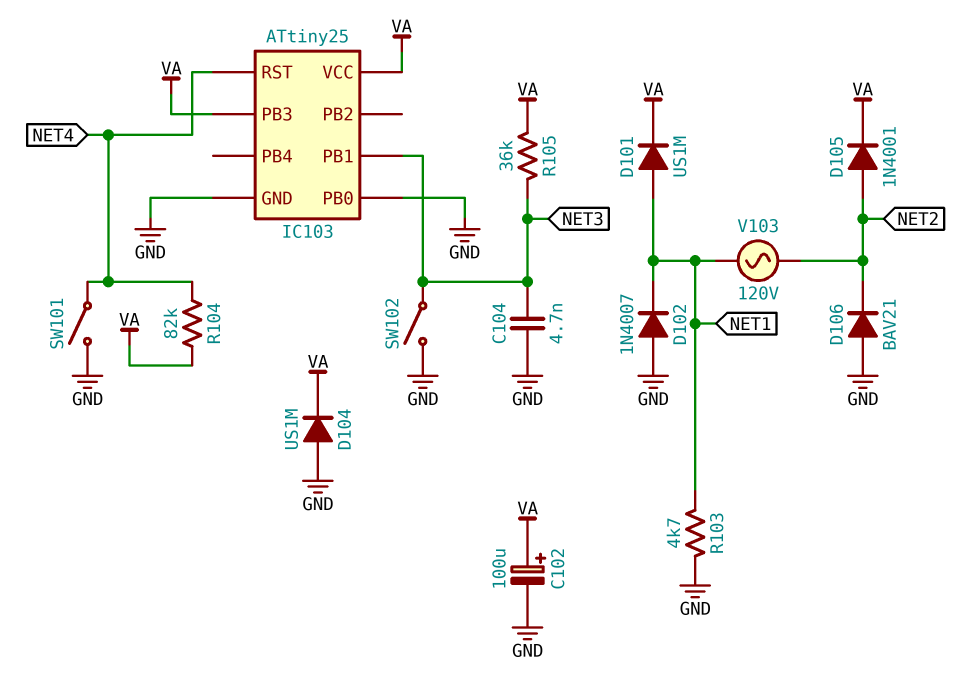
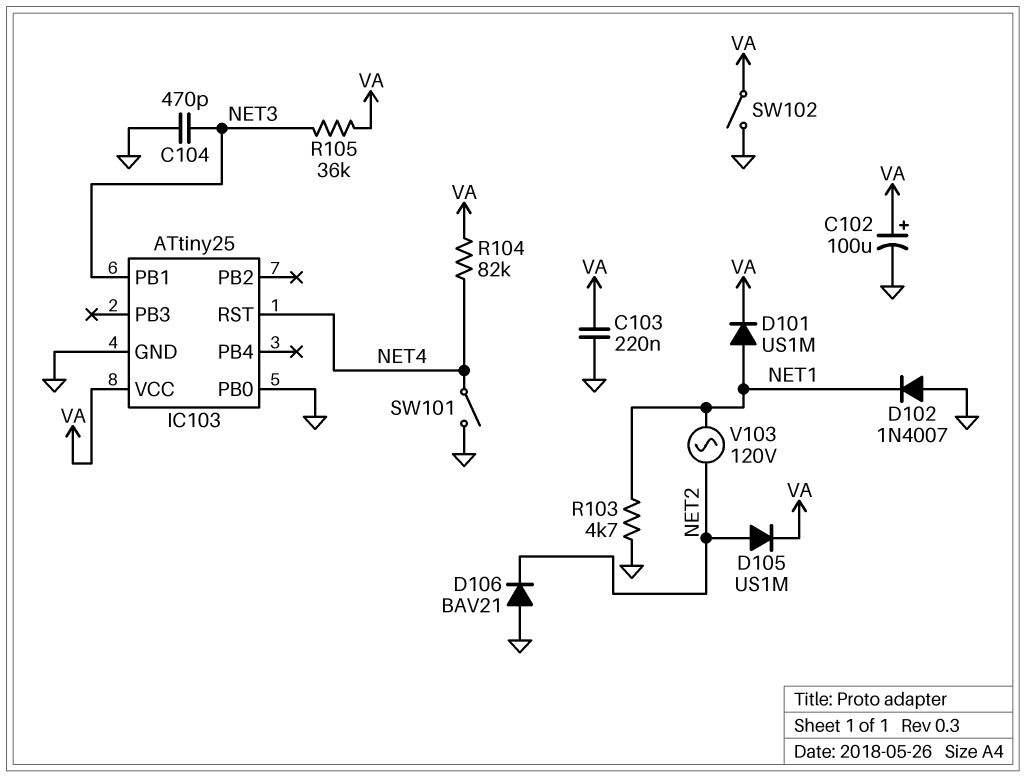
C103: none -> 220nF (GND, VA)
C104: 4.7nF (GND, NET3) -> 470pF (GND, NET3)
D104: diode US1M (A GND, K VA) -> none
D105: diode 1N4001 (A NET2, K VA) -> diode US1M (A NET2, K VA)
IC103 pin PB3: VA -> none
SW102: switch (GND, NET3) -> switch (GND, VA)

